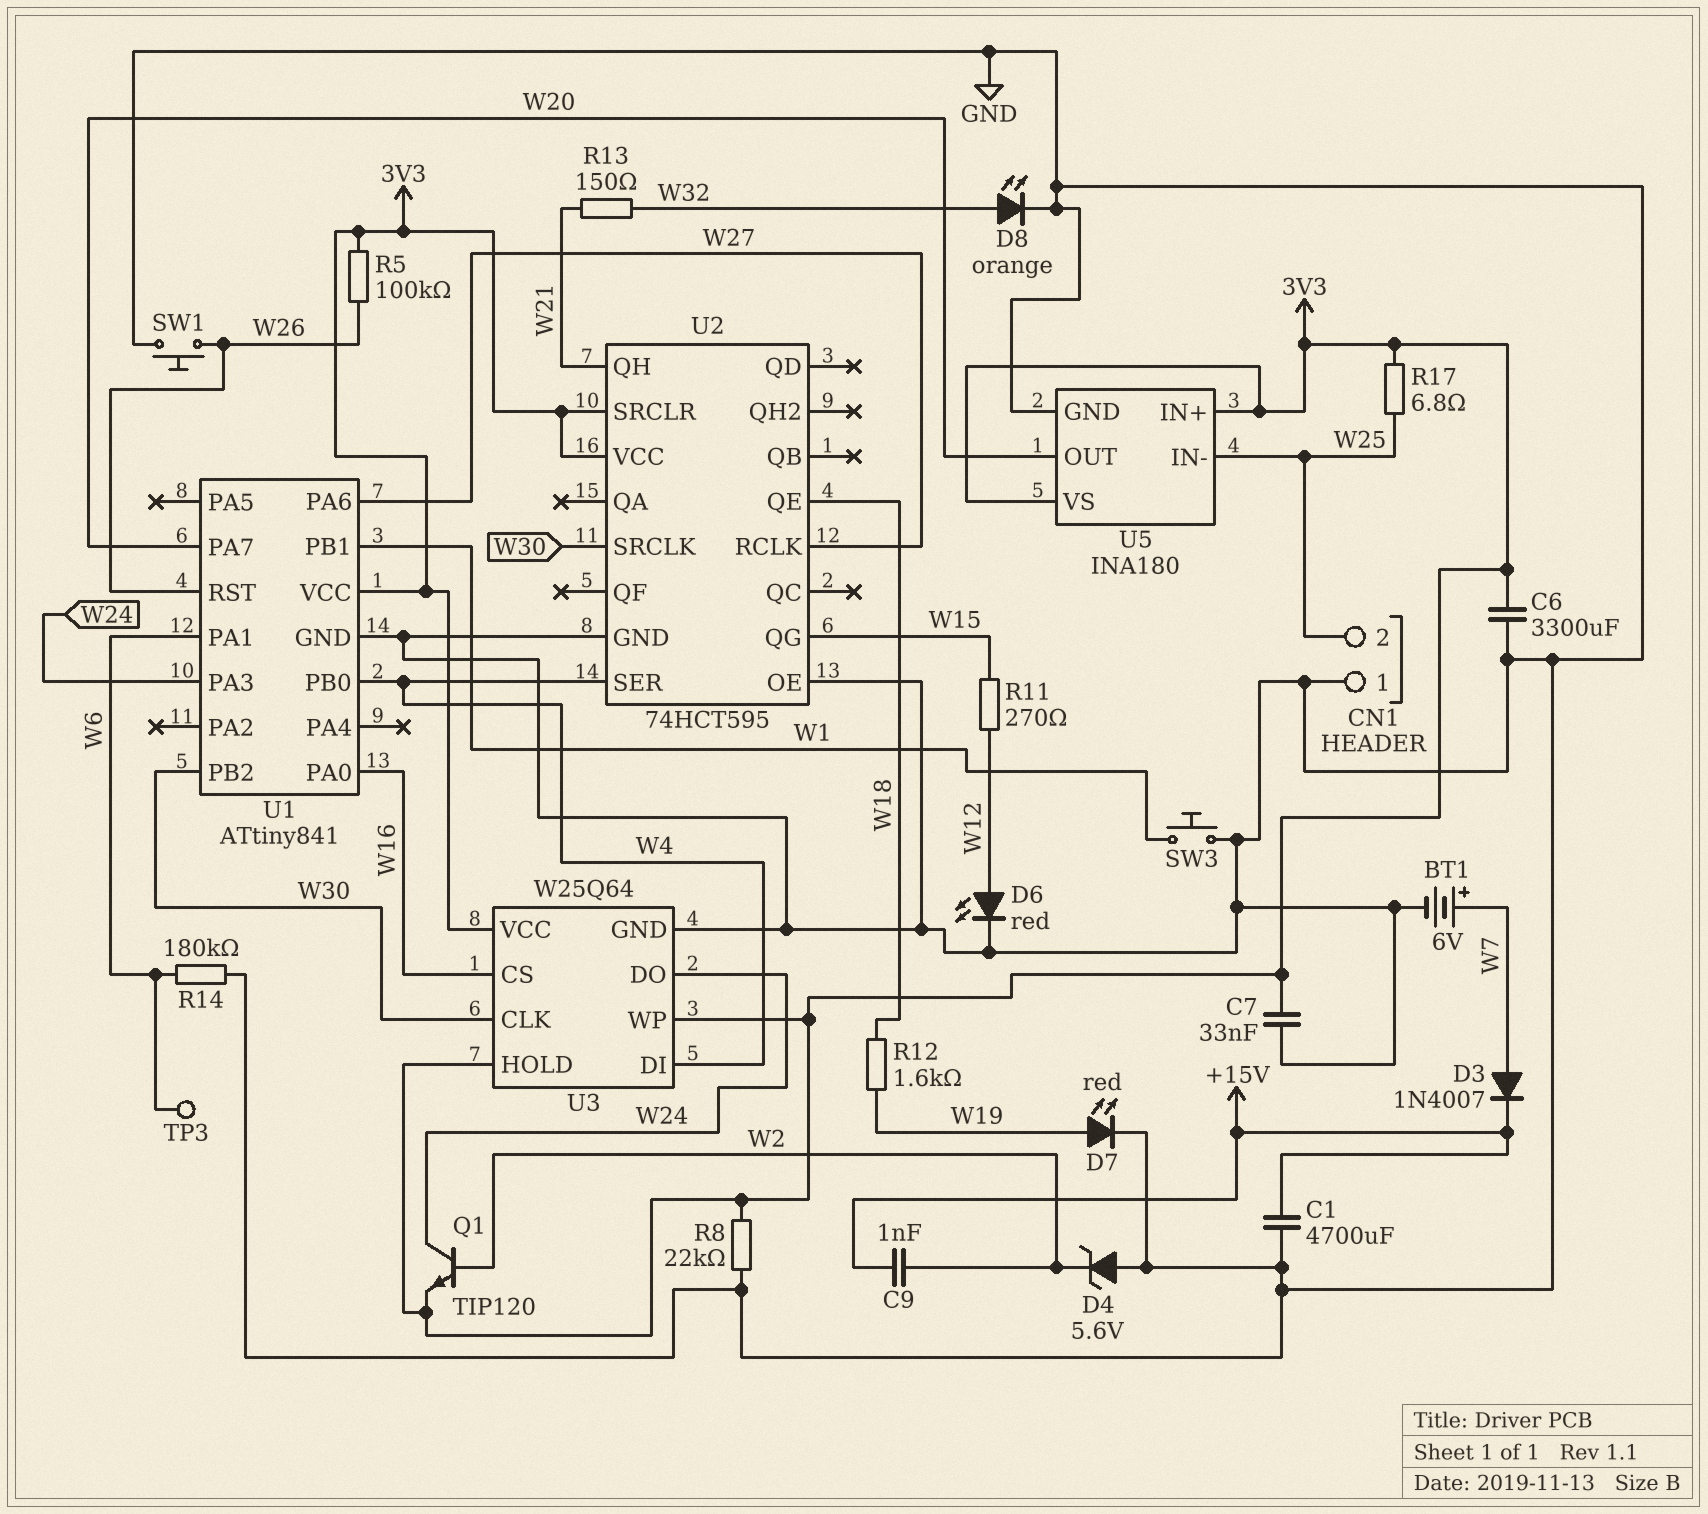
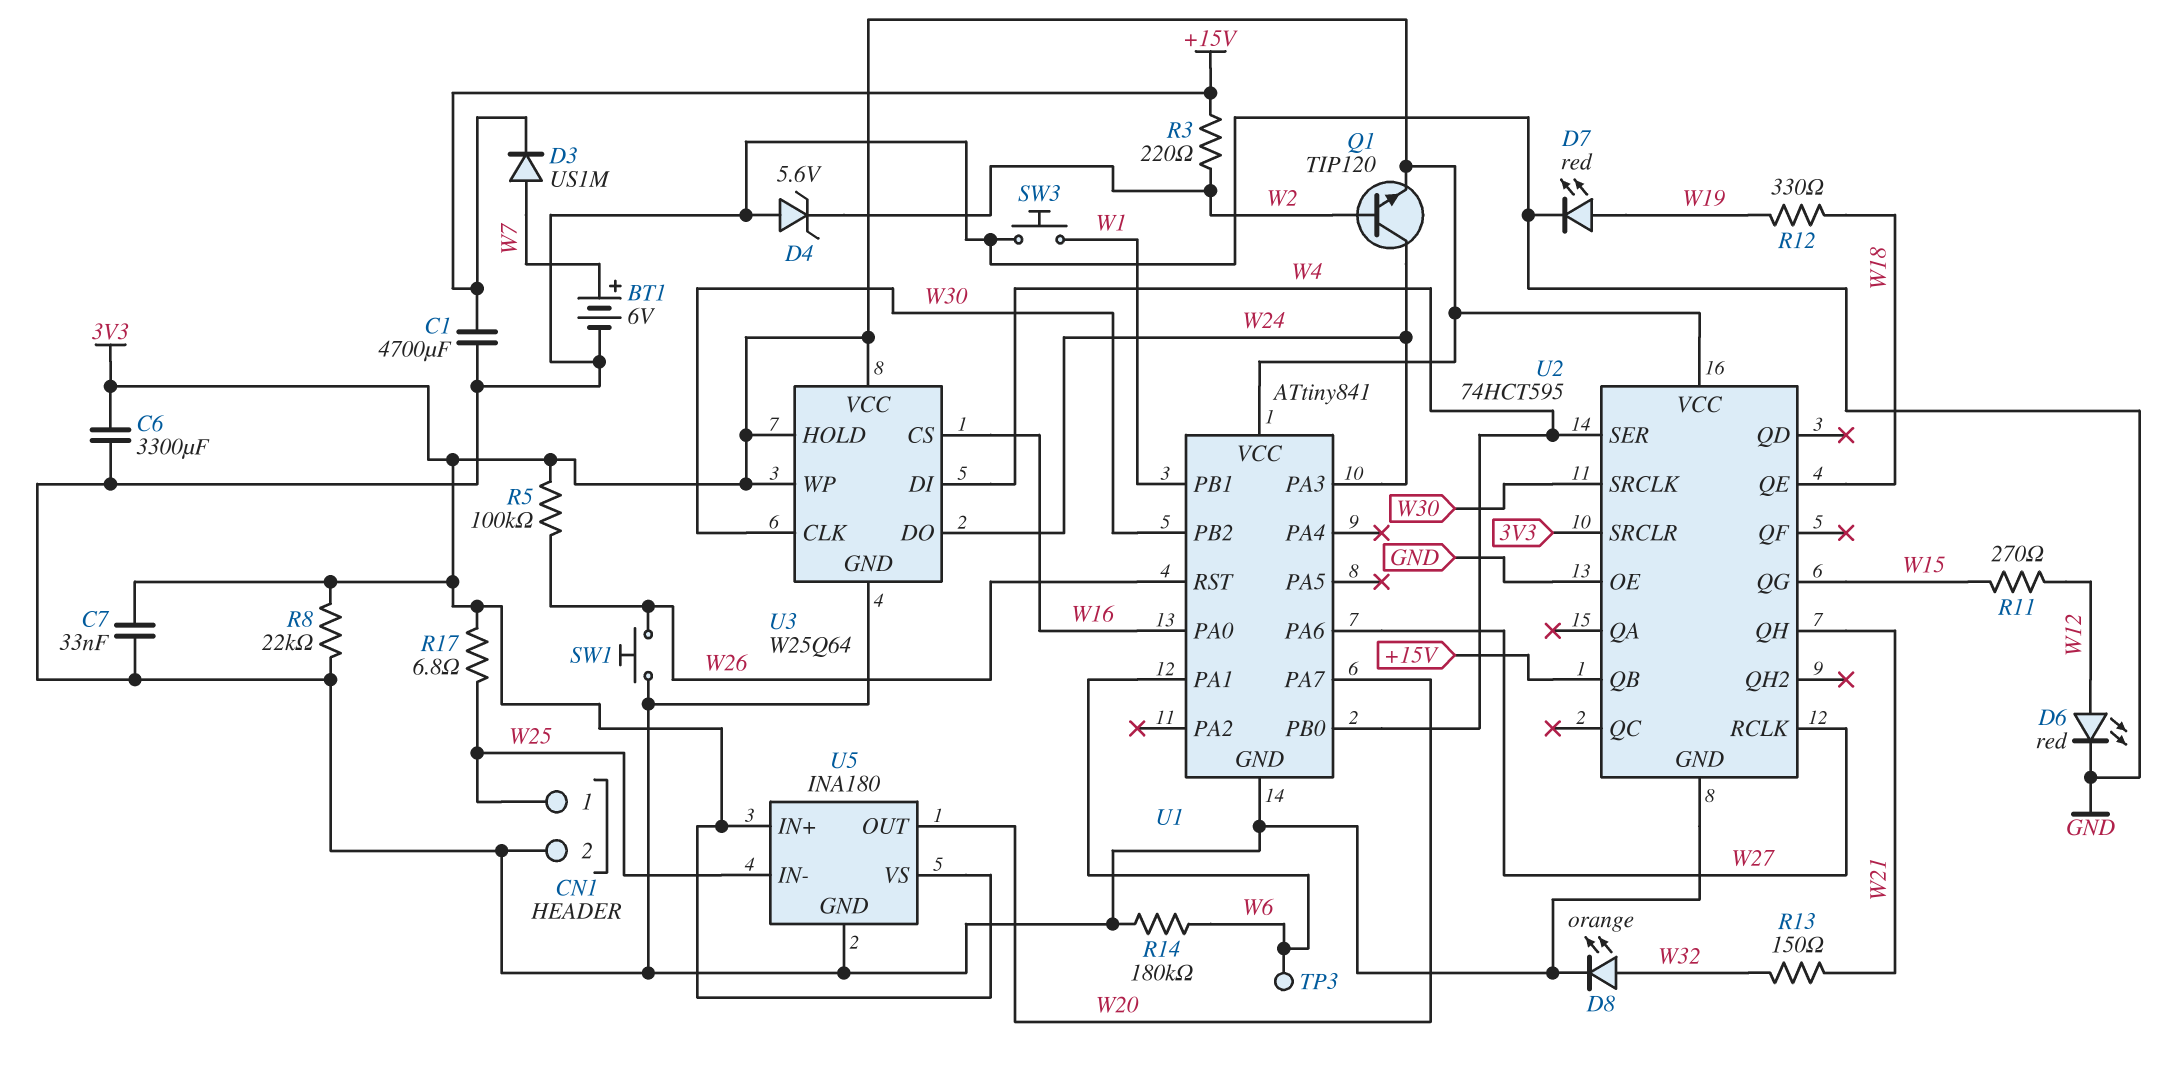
C9: 1nF (+15V, W2) -> none
CN1 pin 1: GND -> W25
CN1 pin 2: W25 -> GND
D3: diode 1N4007 (A W7, K +15V) -> diode US1M (A W7, K +15V)
R3: none -> 220 (+15V, W2)
R12: 1.6k (W18, W19) -> 330 (W18, W19)
U2 pin QB: none -> +15V

